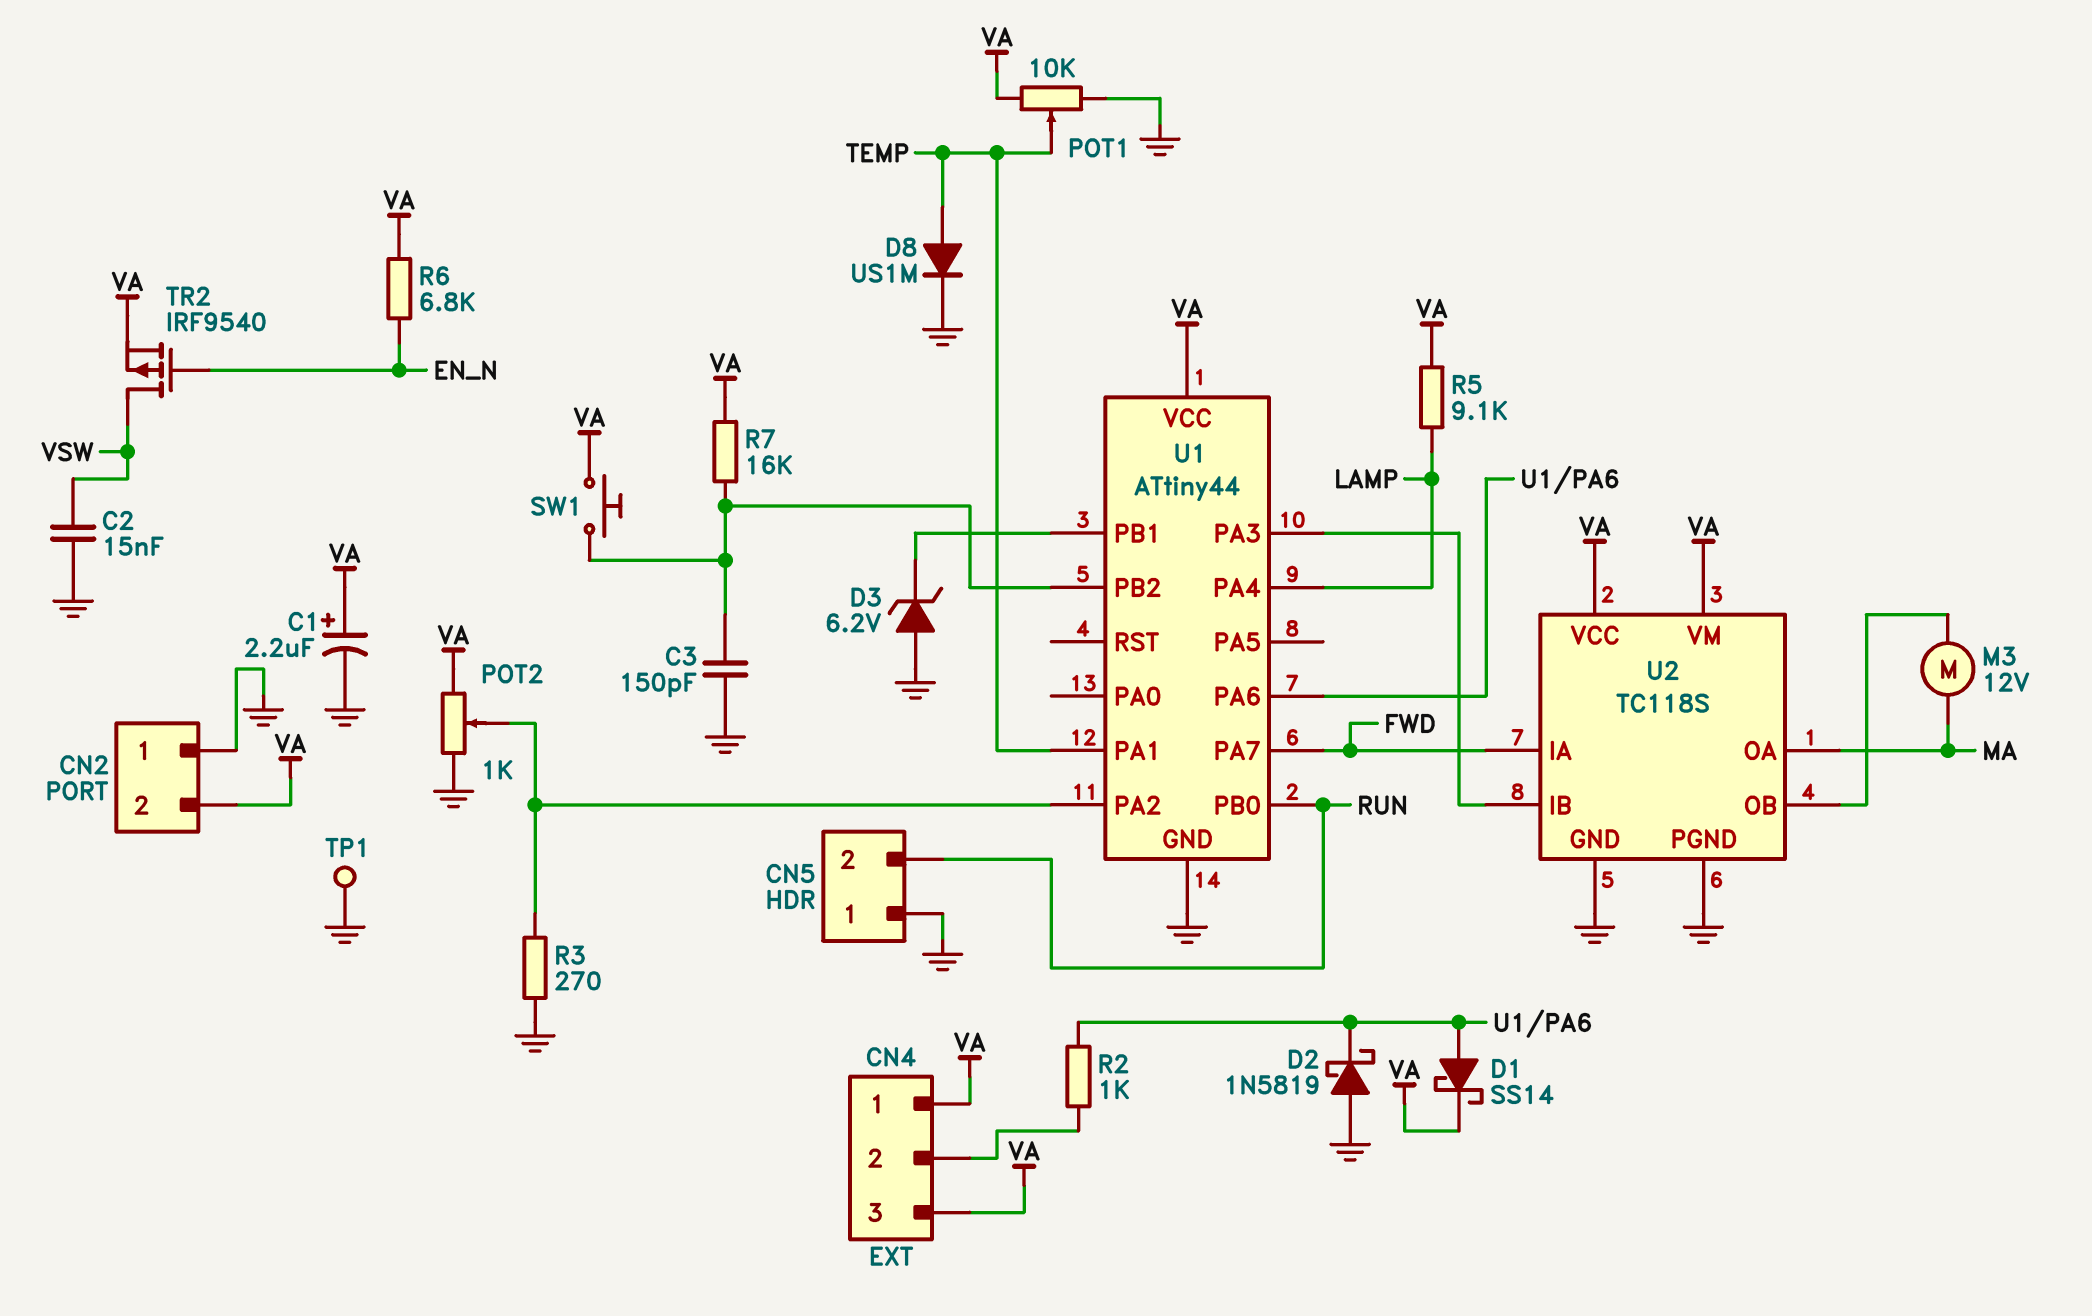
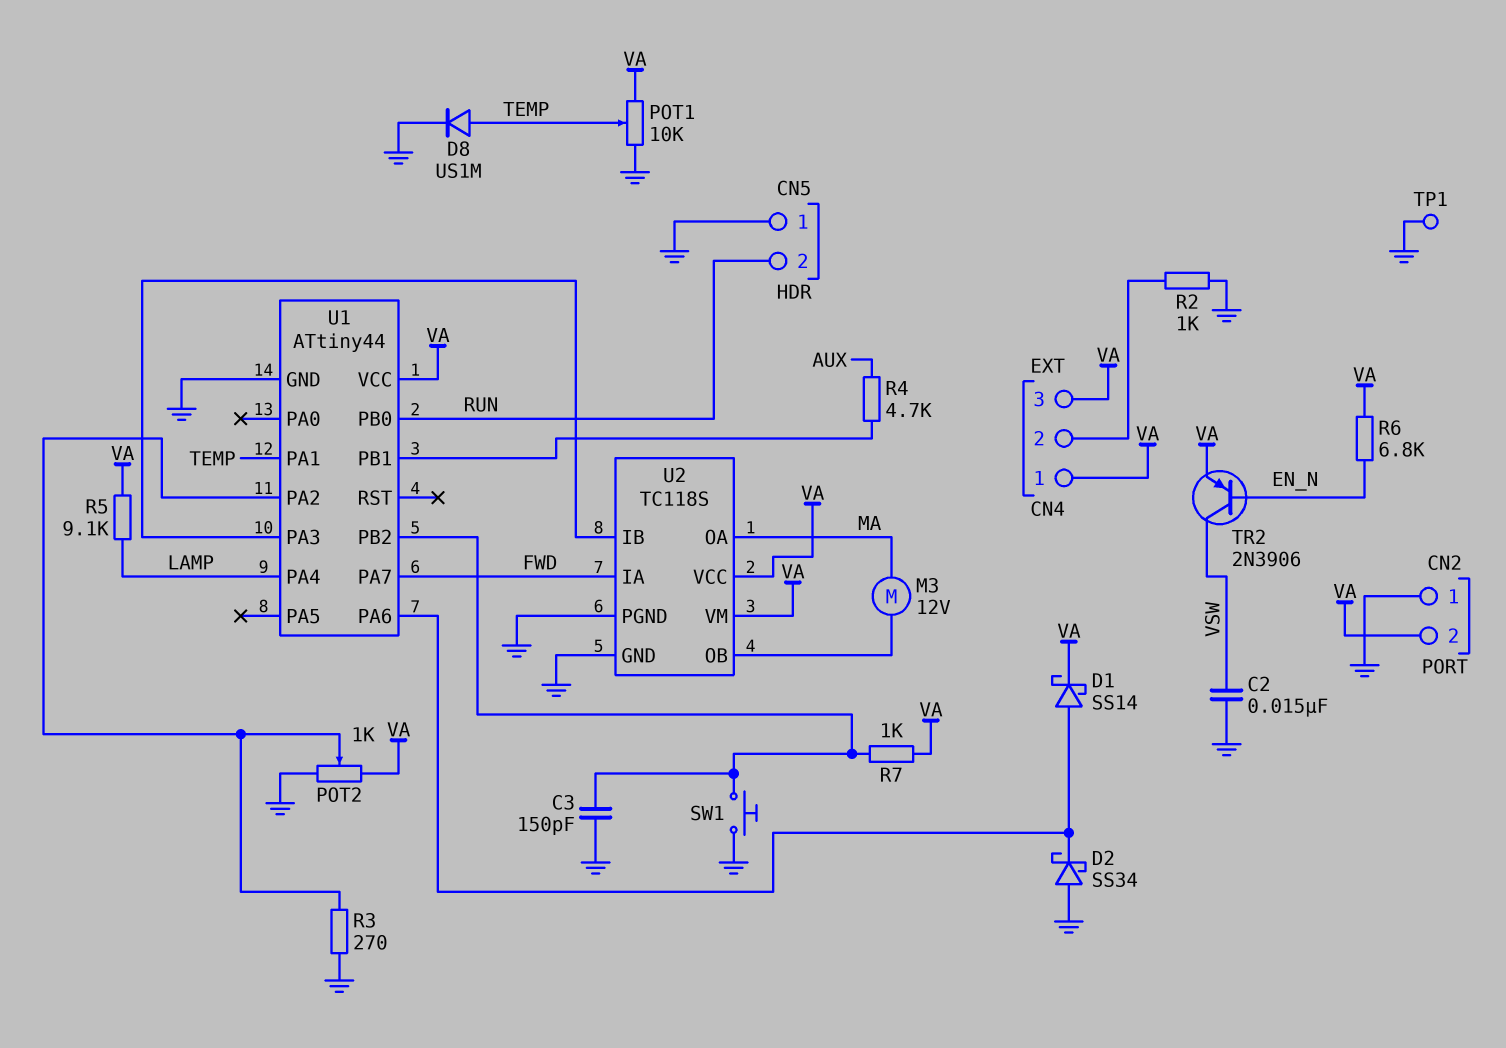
C1: 2.2uF (plus VA, minus GND) -> none
D2: schottky 1N5819 (A GND, K U1/PA6) -> schottky SS34 (A GND, K U1/PA6)
D3: zener 6.2V (A GND, K U1/PB1) -> none
R2: 1k (CN4/2, U1/PA6) -> 1k (CN4/2, GND)
R4: none -> 4.7k (AUX, U1/PB1)
R7: 16k (U1/PB2, VA) -> 1k (U1/PB2, VA)
SW1: button (U1/PB2, VA) -> button (GND, U1/PB2)
TR2: PMOS IRF9540 (G EN_N, D VSW, S VA) -> PNP 2N3906 (B EN_N, C VSW, E VA)

